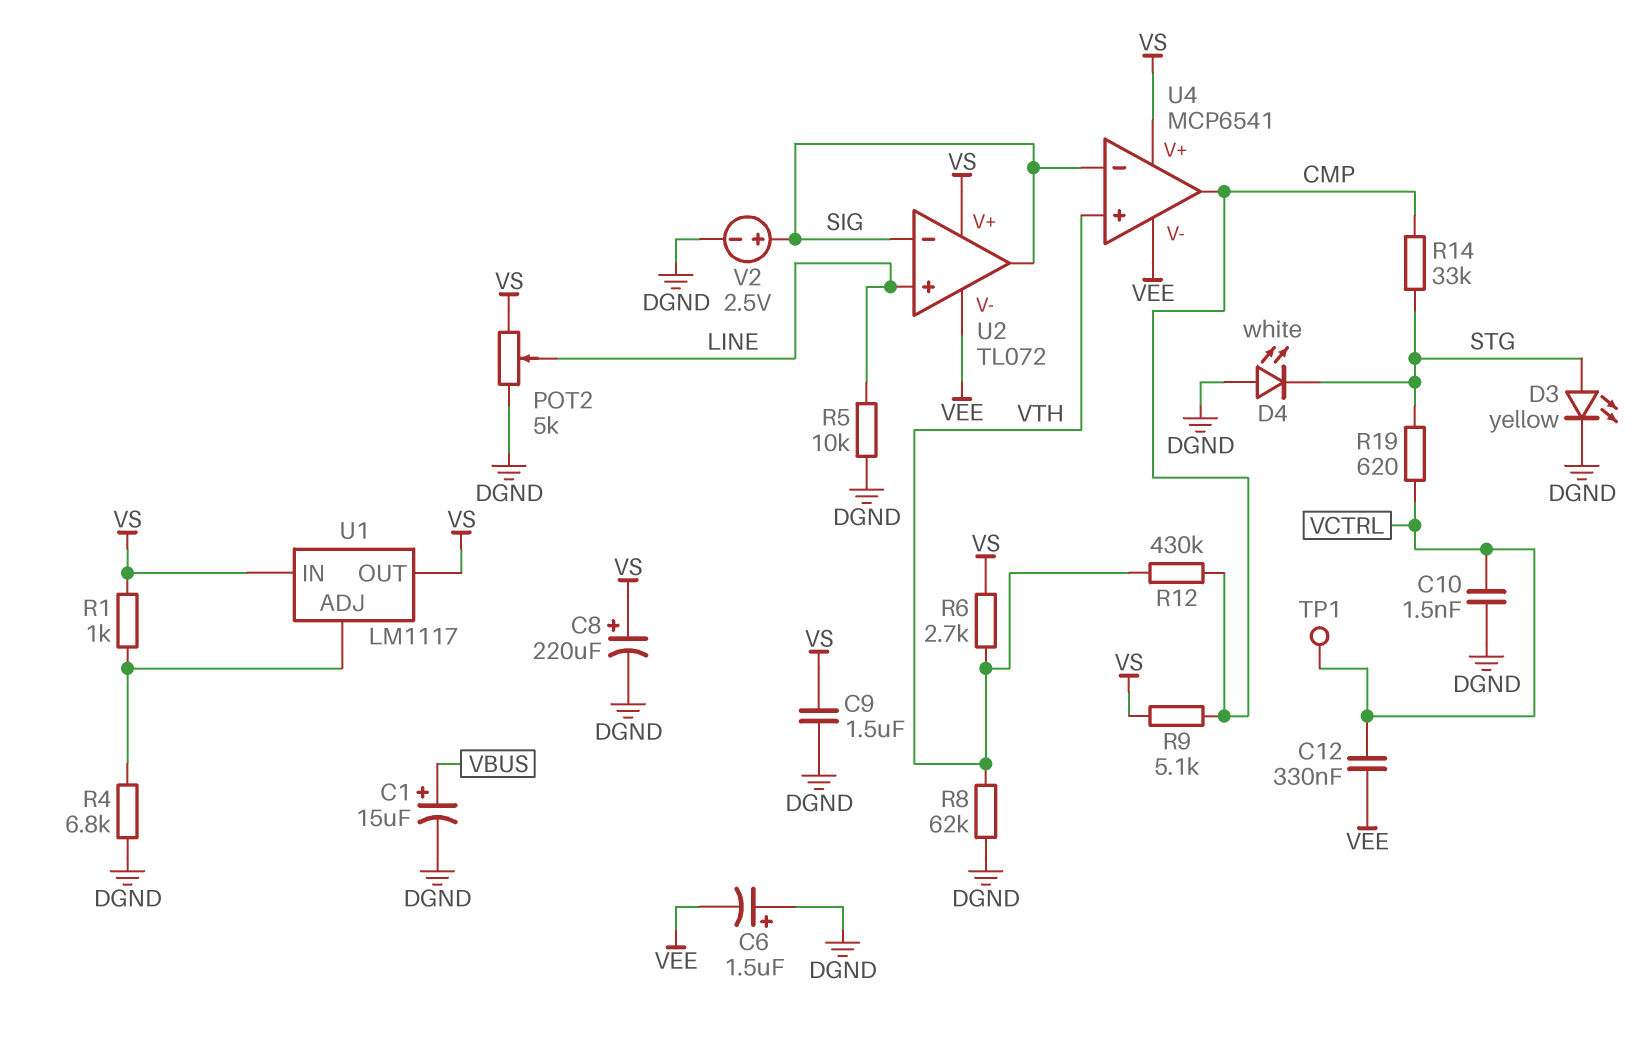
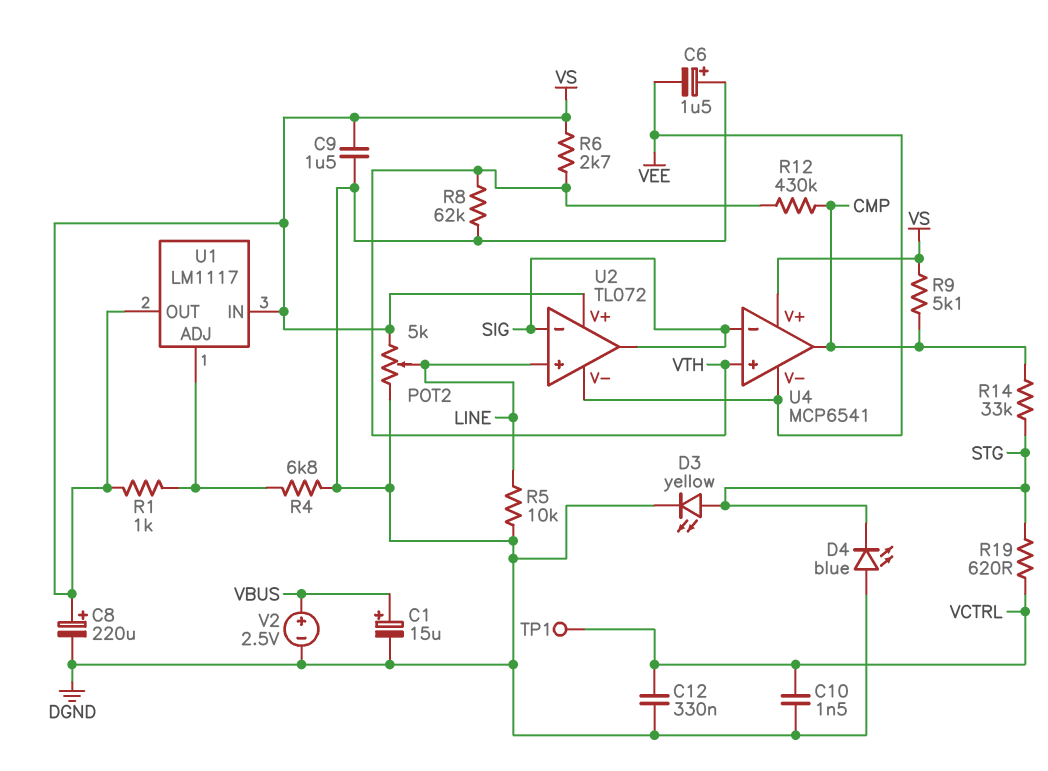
C12: 330nF (VCTRL, VEE) -> 330nF (DGND, VCTRL)
D4: LED white (A DGND, K STG) -> LED blue (A DGND, K STG)
V2: 2.5V (plus SIG, minus DGND) -> 2.5V (plus VBUS, minus DGND)

